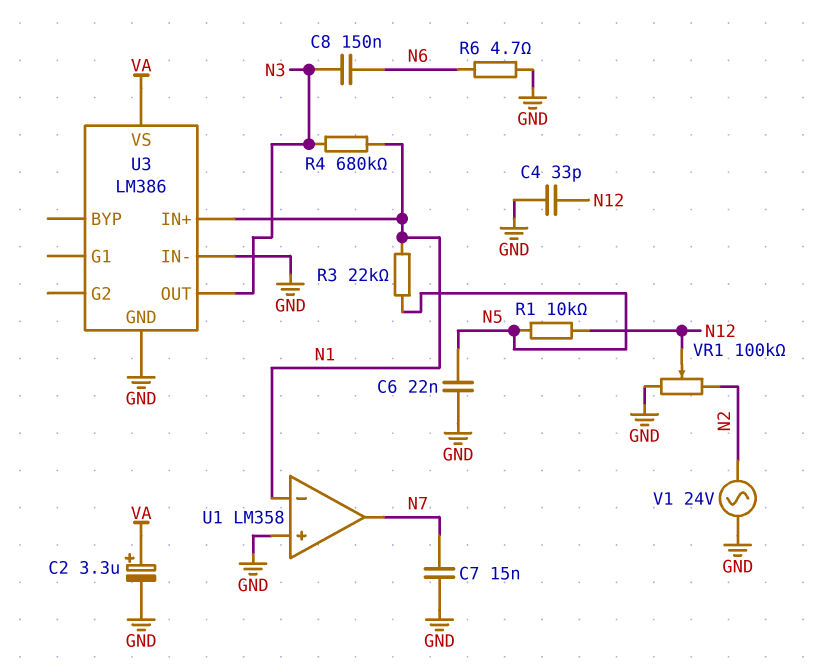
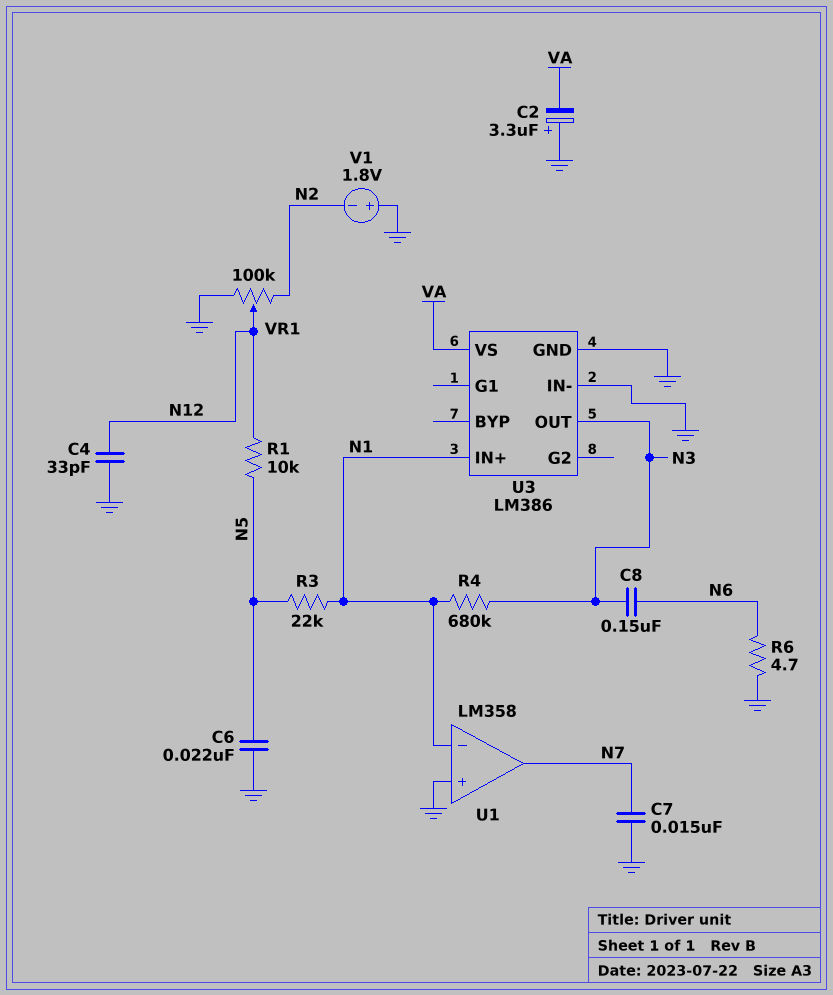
C2: 3.3uF (plus VA, minus GND) -> 3.3uF (plus GND, minus VA)
V1: AC 24V (GND, N2) -> 1.8V (plus GND, minus N2)

